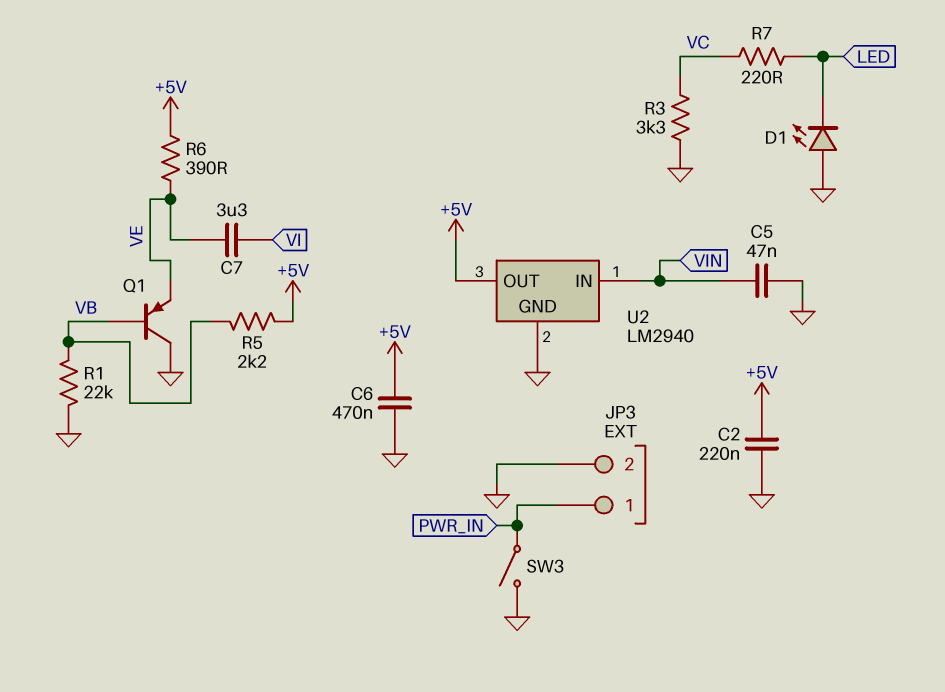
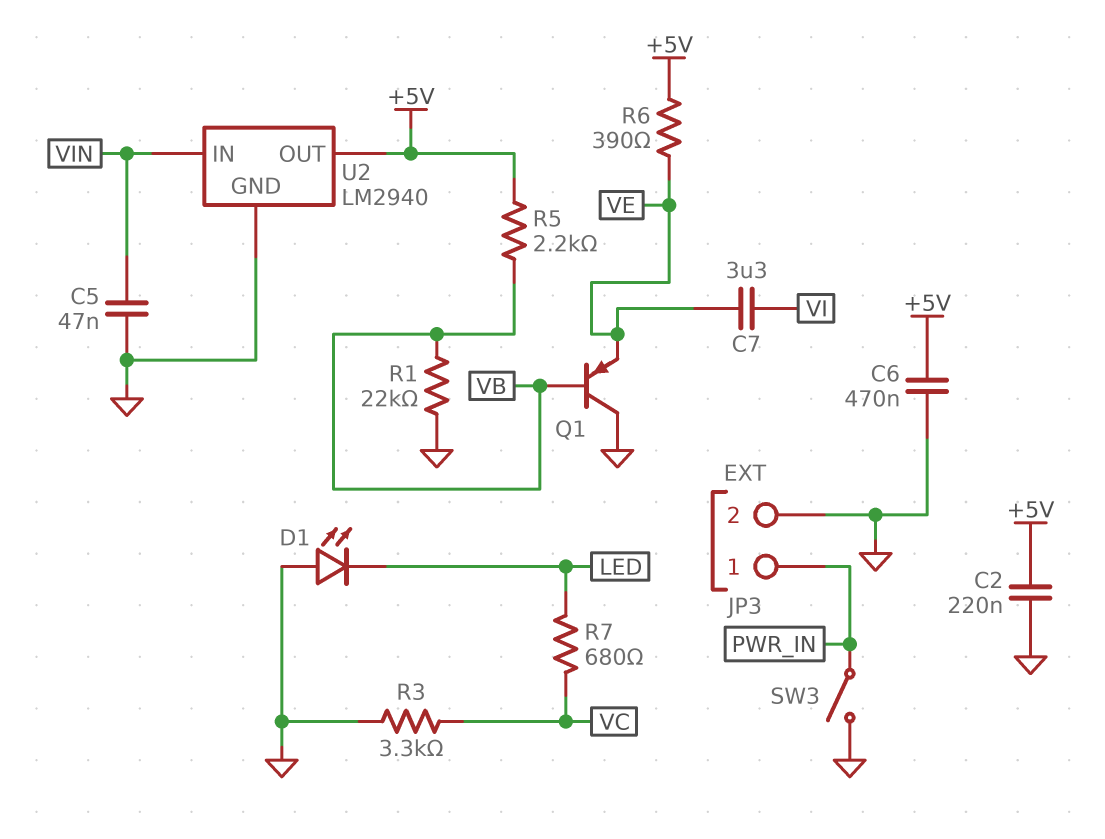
R7: 220 (LED, VC) -> 680 (LED, VC)

